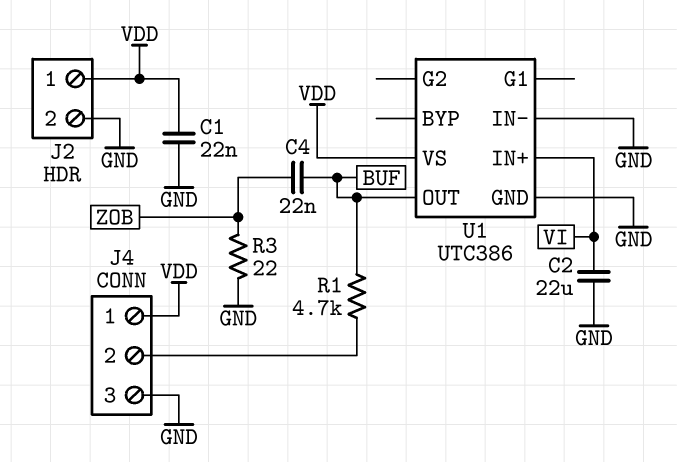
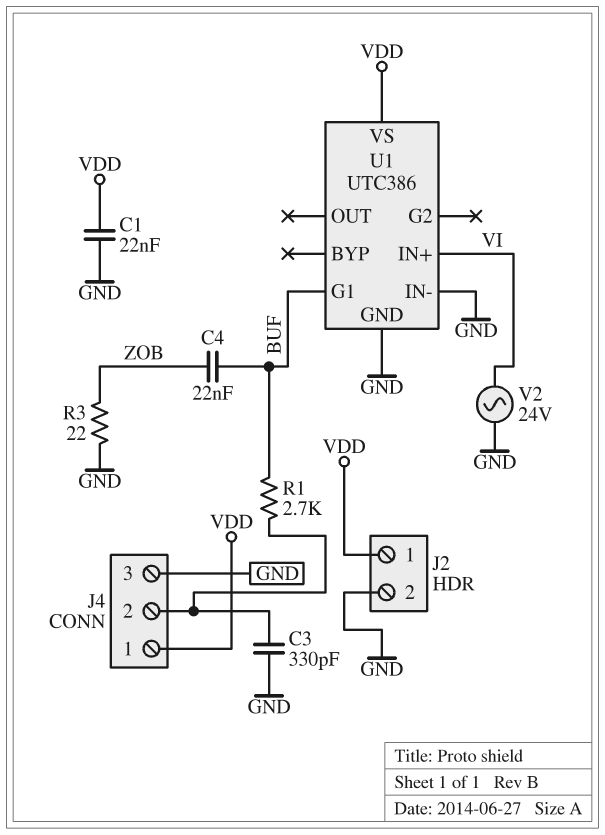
C2: 22uF (GND, VI) -> none
C3: none -> 330pF (GND, J4/2)
R1: 4.7k (BUF, J4/2) -> 2.7k (BUF, J4/2)
U1 pin G1: none -> BUF
U1 pin OUT: BUF -> none
V2: none -> AC 24V (GND, VI)

